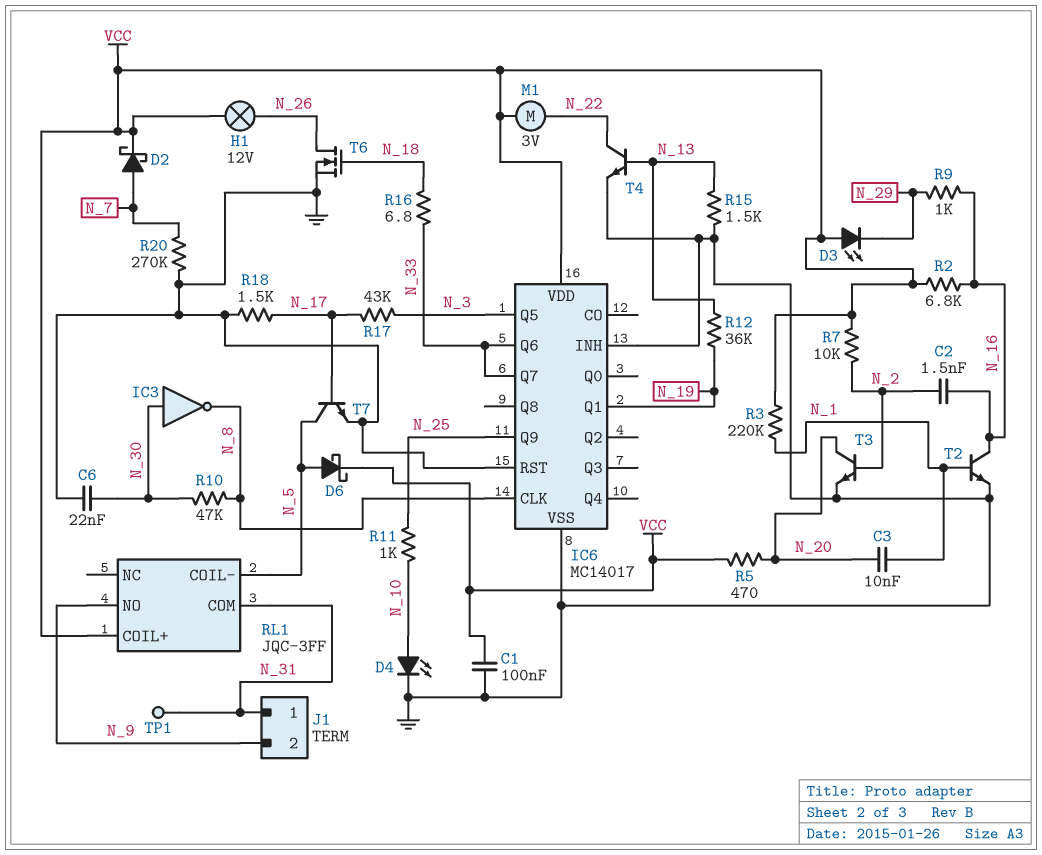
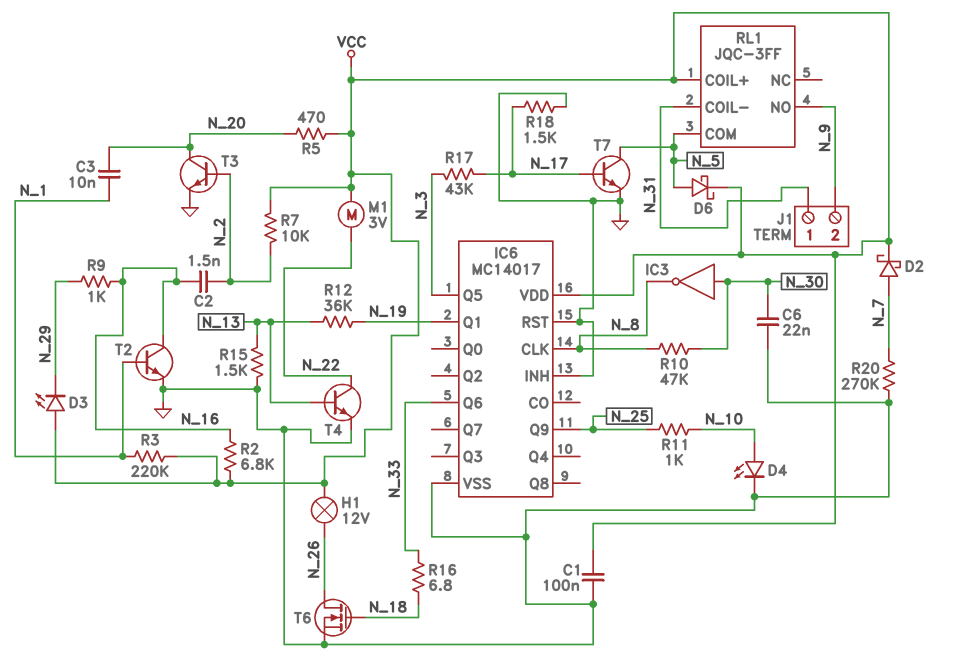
IC6 pin Q7: N_33 -> none
RL1 pin COIL-: N_5 -> N_31
RL1 pin COM: N_31 -> N_5
TP1: test point (N_31) -> none

